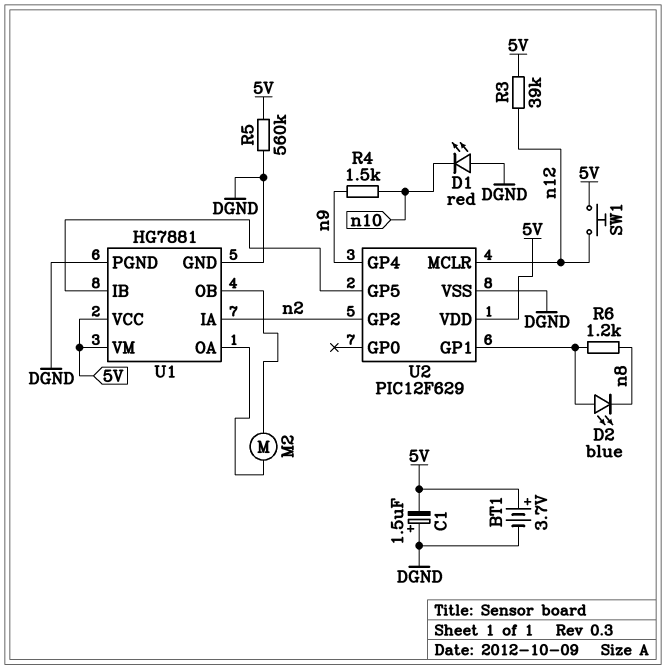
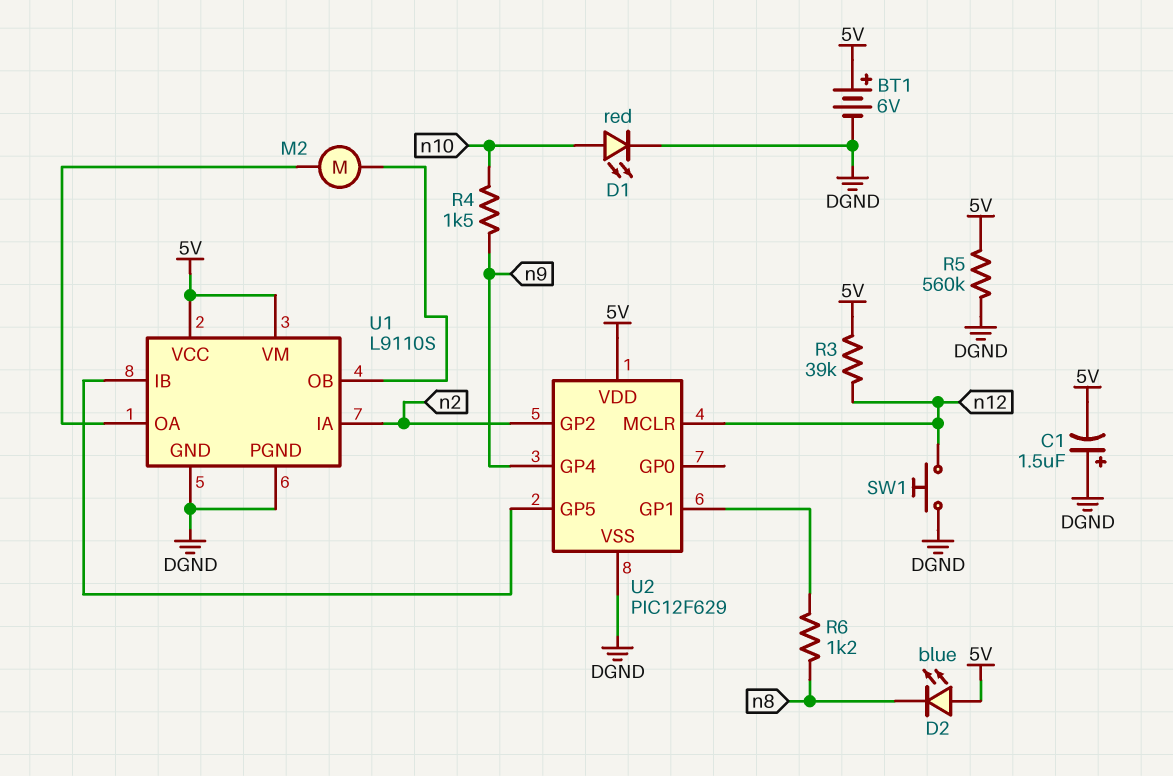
BT1: 3.7V (plus 5V, minus DGND) -> 6V (plus 5V, minus DGND)
D1: LED red (A DGND, K n10) -> LED red (A n10, K DGND)
D2: LED blue (A U2/GP1, K n8) -> LED blue (A 5V, K n8)
SW1: button (5V, n12) -> button (DGND, n12)
U1: HG7881 -> L9110S

